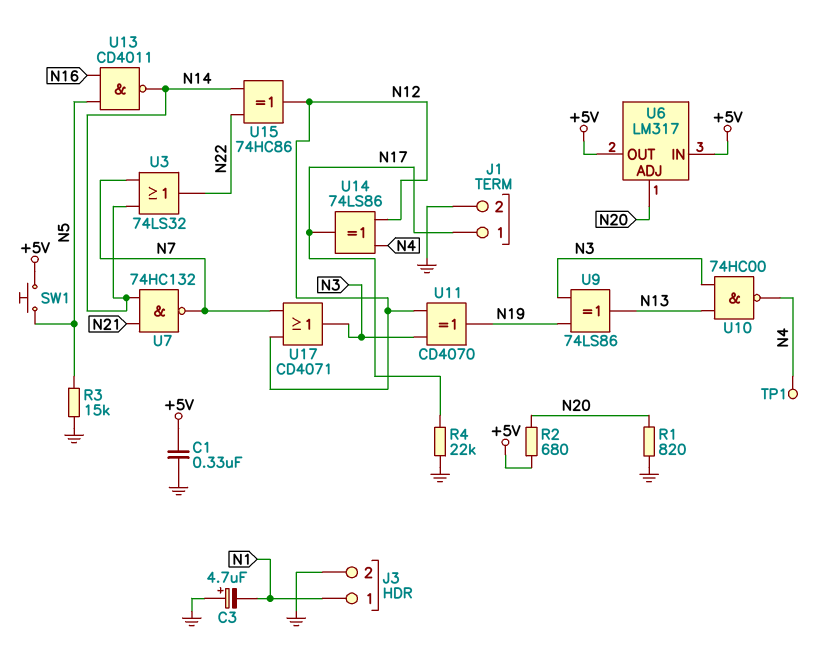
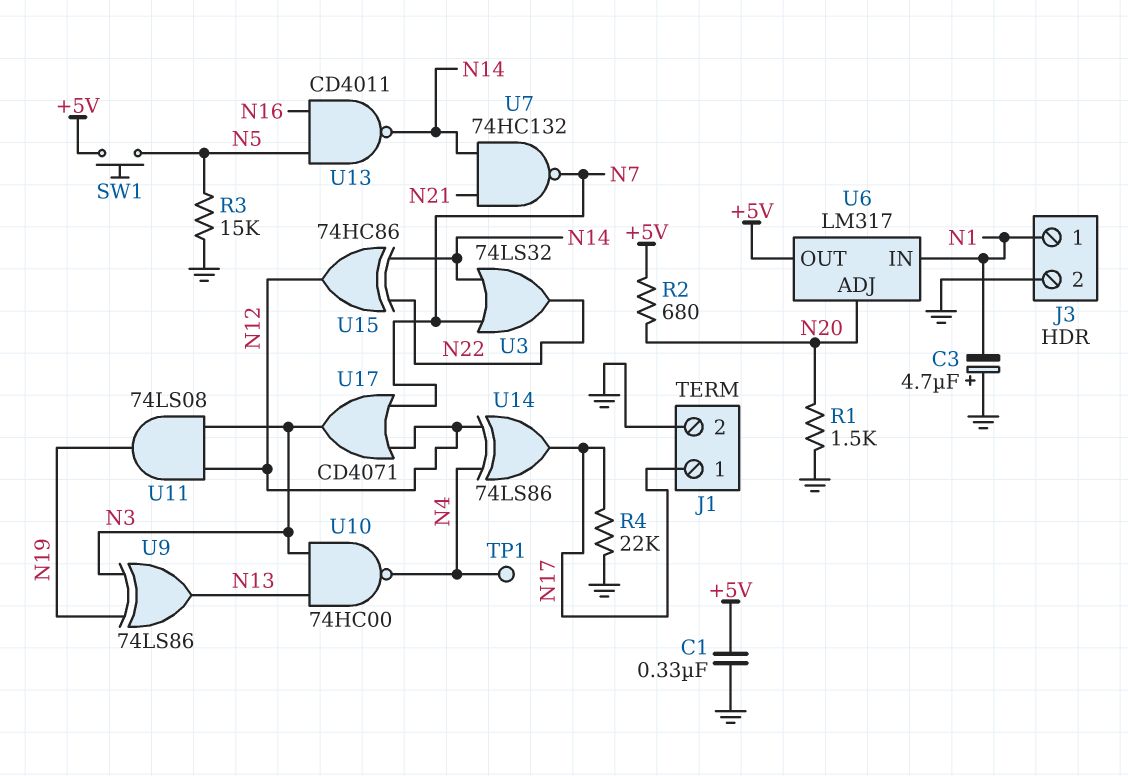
R1: 820 (GND, N20) -> 1.5k (GND, N20)
U6 pin IN: +5V -> N1
U11: XOR CD4070 (in N3, in N12, out N19) -> AND 74LS08 (in N3, in N12, out N19)

